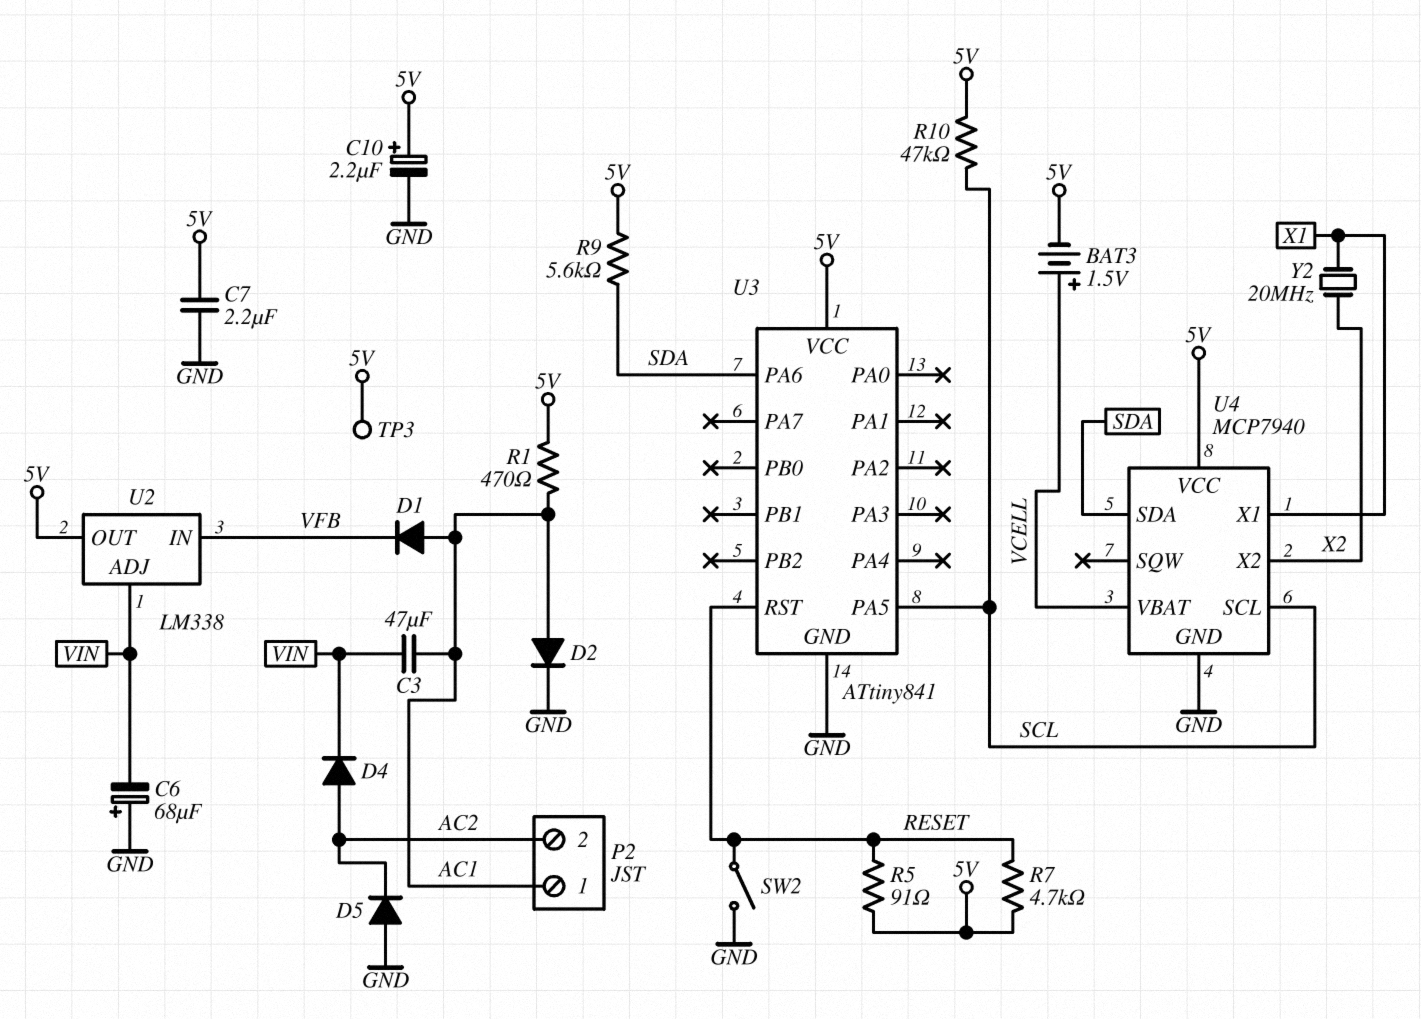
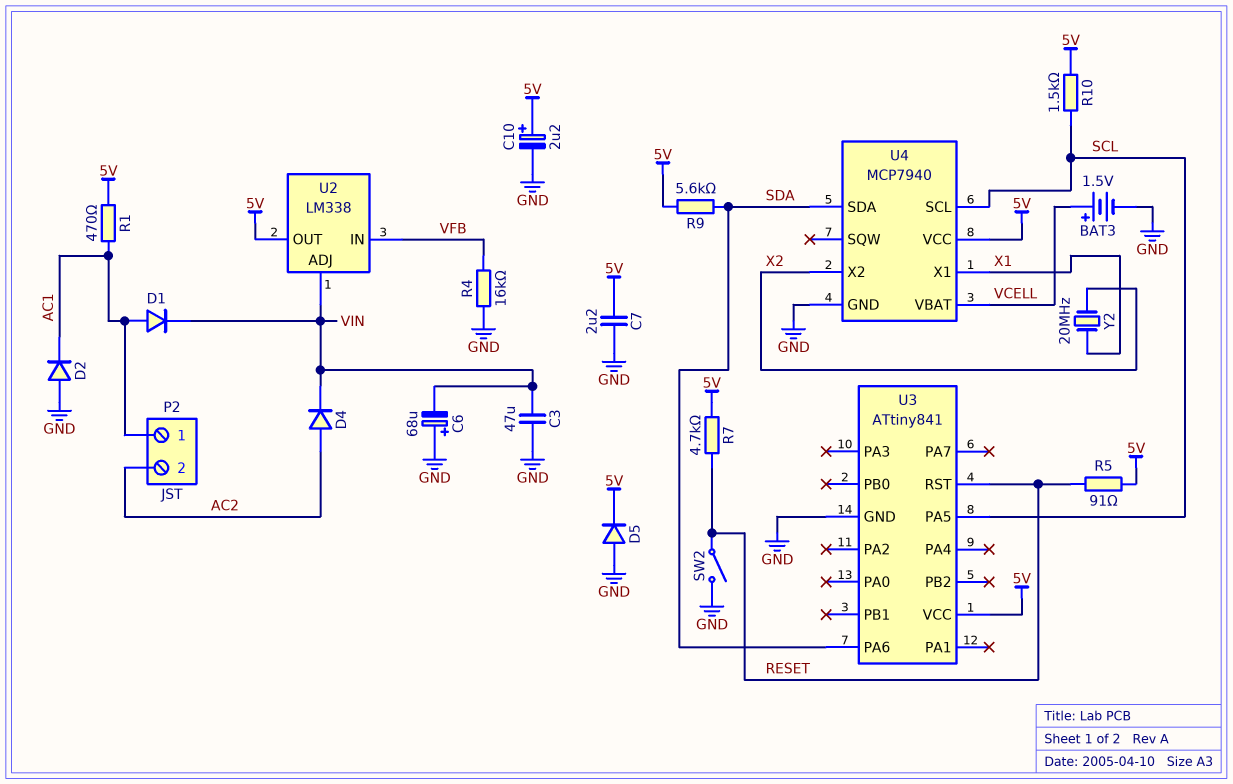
BAT3: 1.5V (plus VCELL, minus 5V) -> 1.5V (plus VCELL, minus GND)
C3: 47uF (AC1, VIN) -> 47uF (GND, VIN)
D1: diode (A AC1, K VFB) -> diode (A AC1, K VIN)
D2: diode (A AC1, K GND) -> diode (A GND, K AC1)
D5: diode (A GND, K AC2) -> diode (A GND, K 5V)
R4: none -> 16k (GND, VFB)
R10: 47k (5V, SCL) -> 1.5k (5V, SCL)
TP3: test point (5V) -> none

